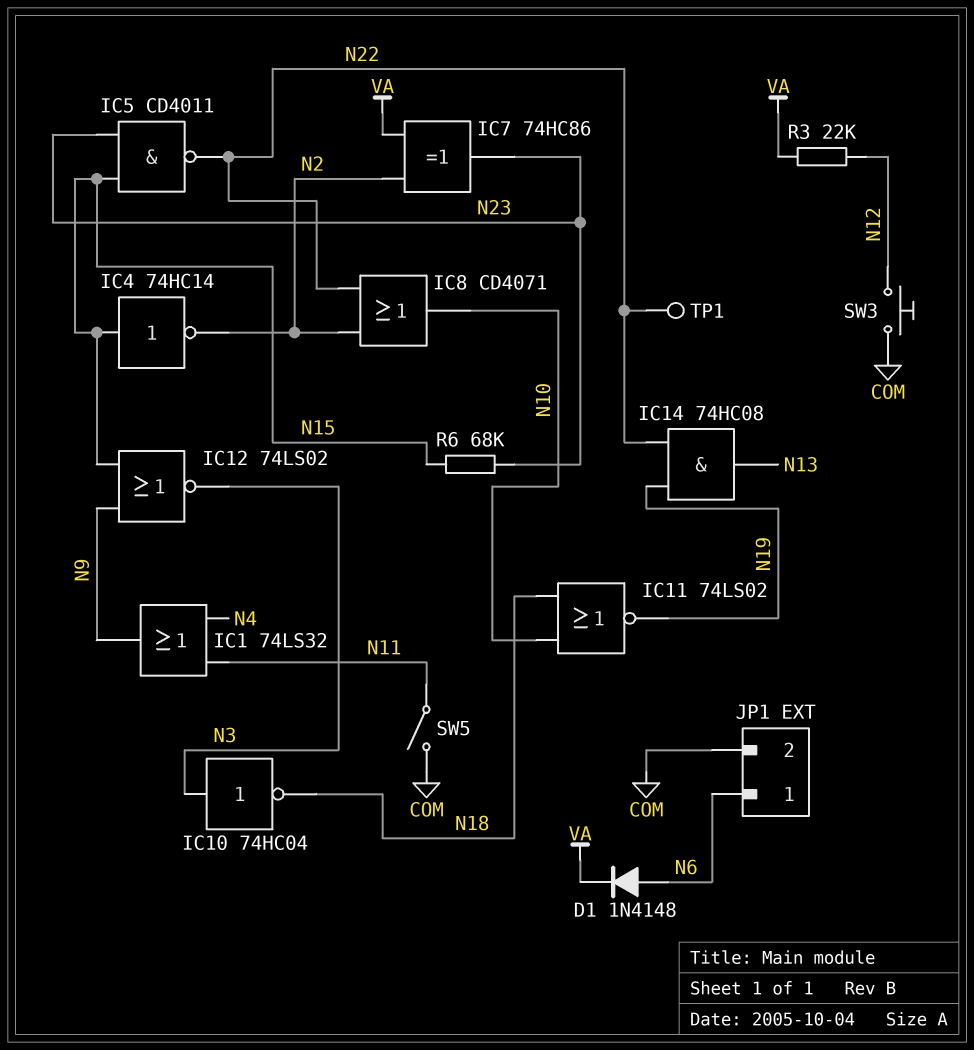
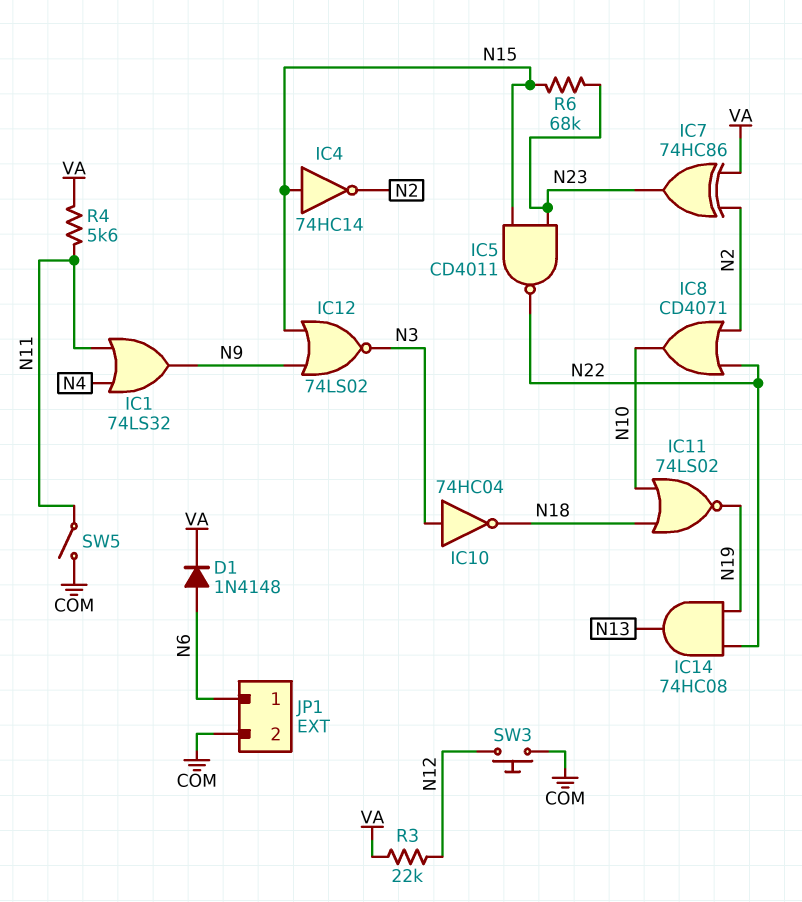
R4: none -> 5.6k (N11, VA)
TP1: test point (N22) -> none

